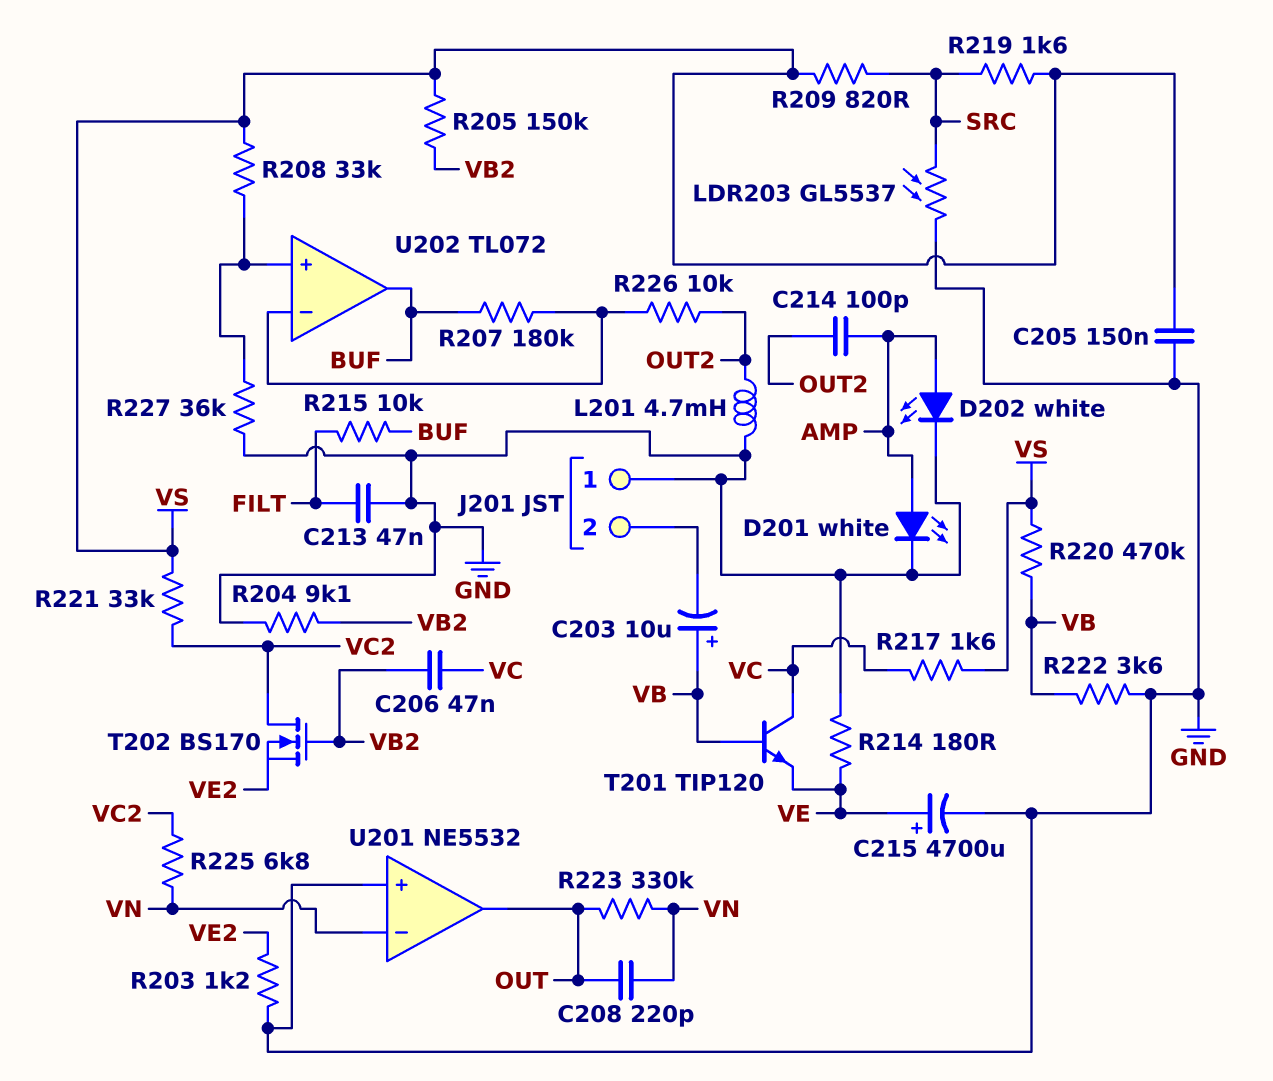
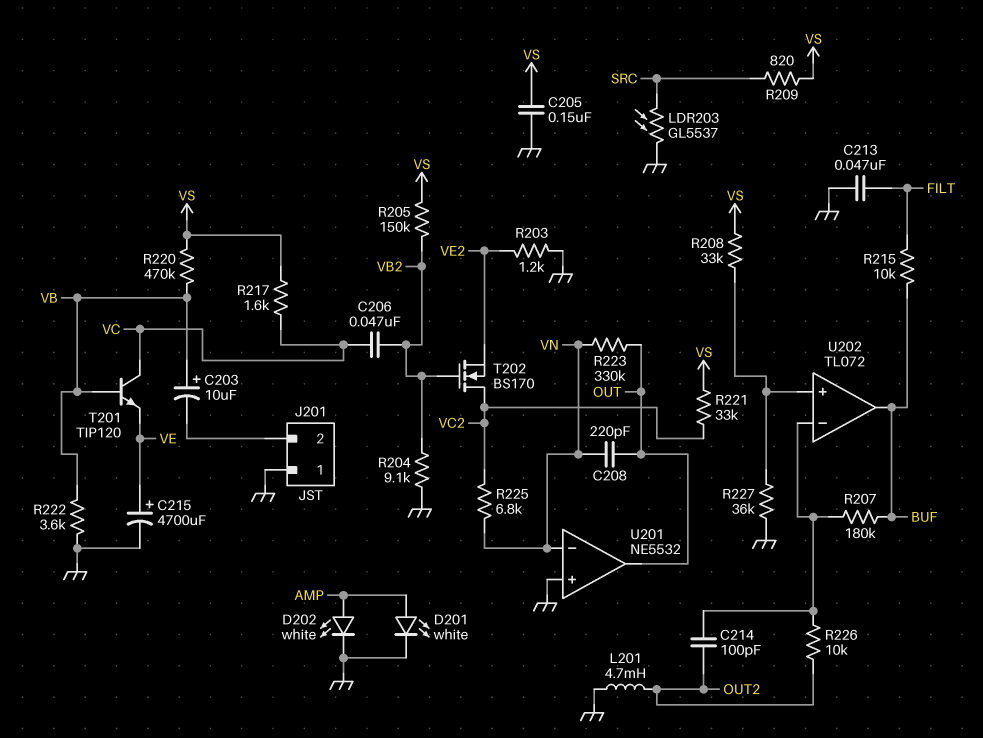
C214: 100pF (AMP, OUT2) -> 100pF (OUT2, U202/in-)
R214: 180 (GND, VE) -> none
R219: 1.6k (SRC, VS) -> none

